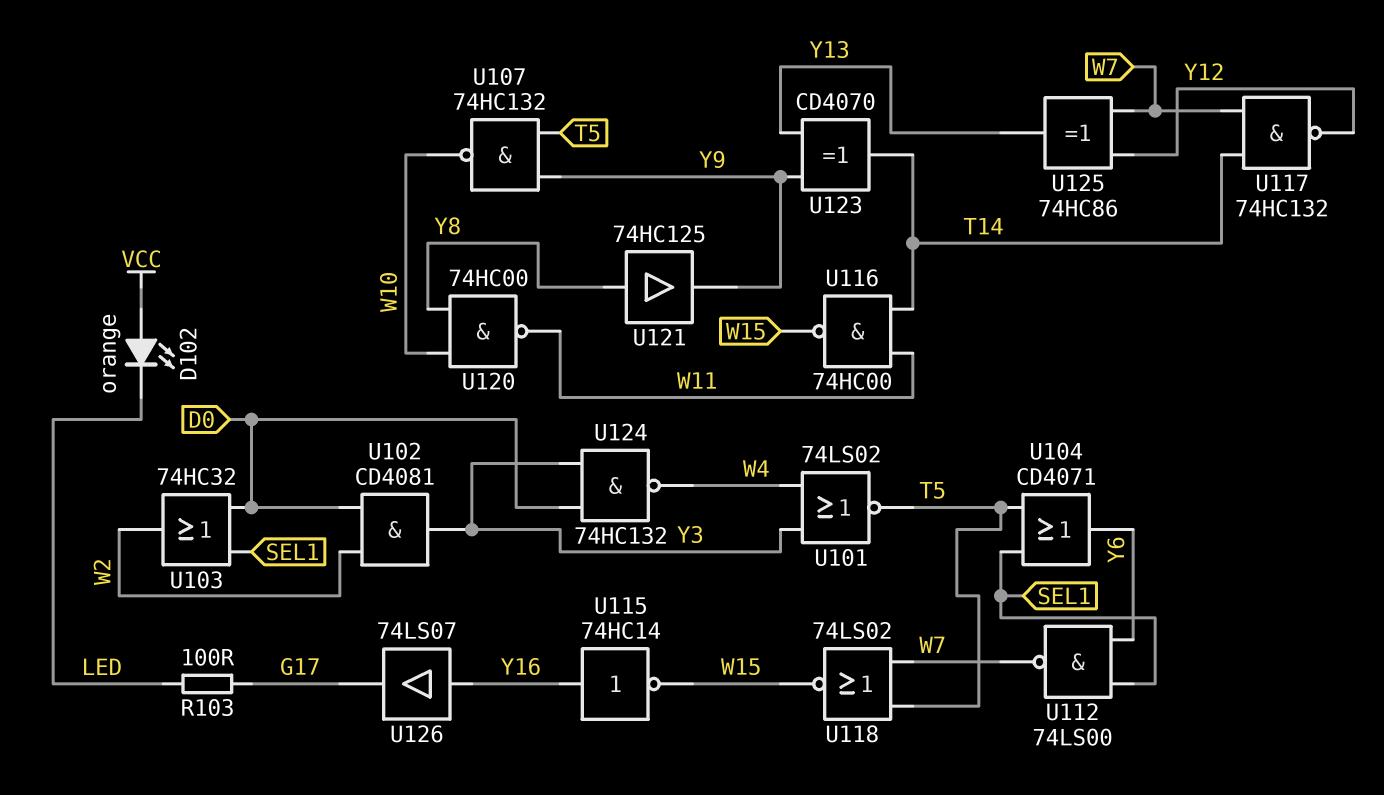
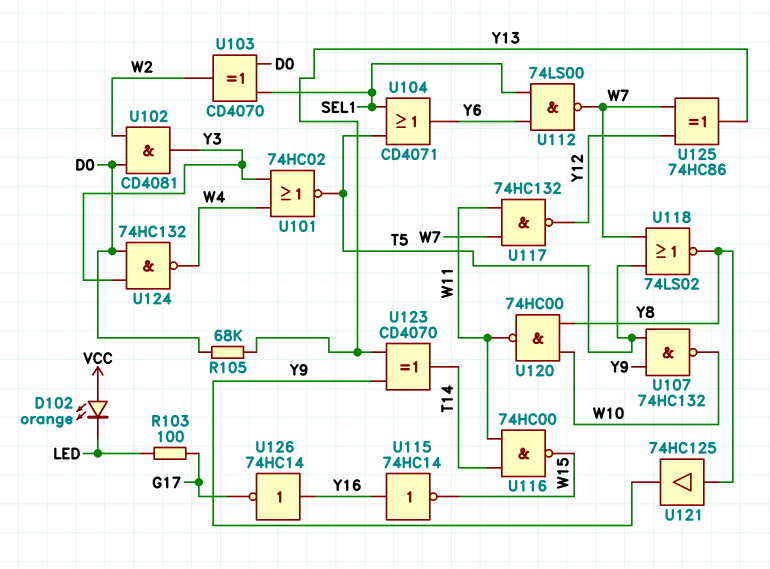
R105: none -> 68k (D0, Y13)
U101: NOR 74LS02 (in W4, in Y3, out T5) -> NOR 74HC02 (in W4, in Y3, out T5)
U103: OR 74HC32 (in D0, in SEL1, out W2) -> XOR CD4070 (in D0, in SEL1, out W2)
U117: NAND 74HC132 (in T14, in W7, out Y12) -> NAND 74HC132 (in W7, in W11, out Y12)
U118: NOR 74LS02 (in T5, in W7, out W15) -> NOR 74LS02 (in T5, in W7, out Y8)
U126: buffer 74LS07 (in Y16, out G17) -> NOT 74HC14 (in Y16, out G17)

